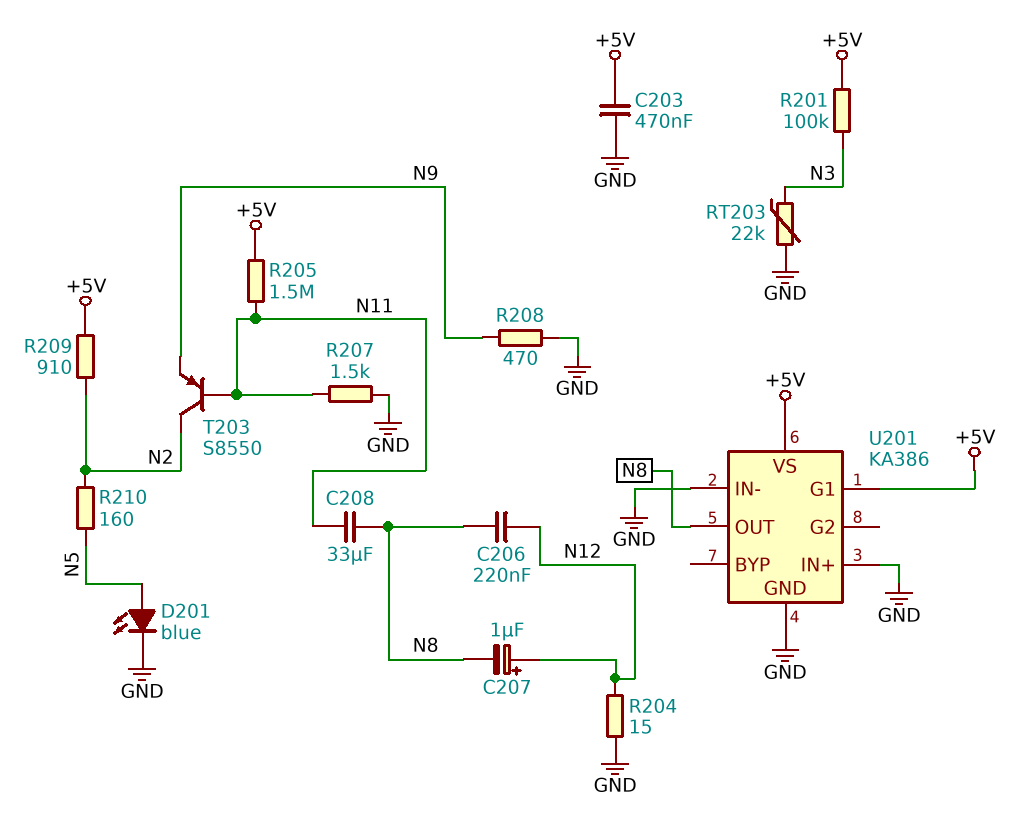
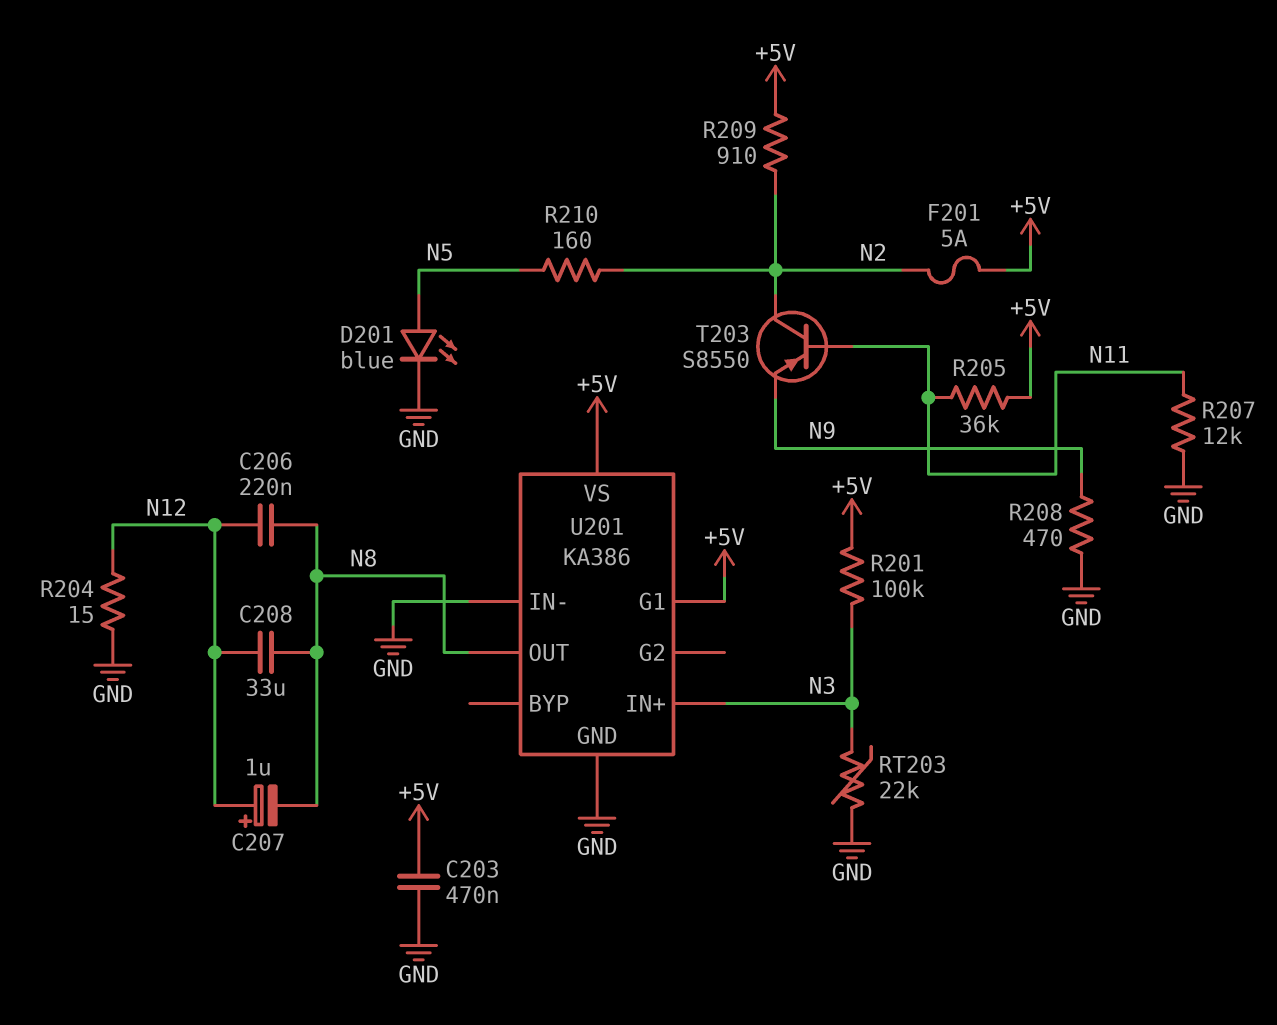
C208: 33uF (N8, N11) -> 33uF (N8, N12)
F201: none -> 5A (+5V, N2)
R205: 1.5M (+5V, N11) -> 36k (+5V, N11)
R207: 1.5k (GND, N11) -> 12k (GND, N11)
U201 pin IN+: GND -> N3

